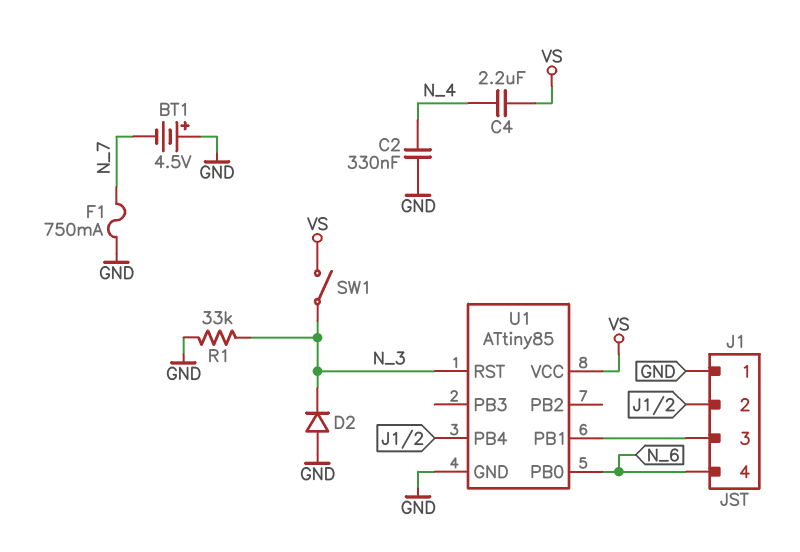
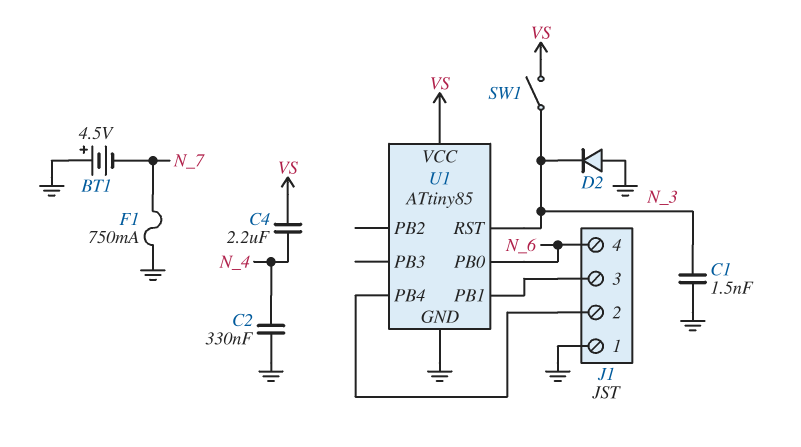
C1: none -> 1.5nF (GND, N_3)
R1: 33k (GND, N_3) -> none

